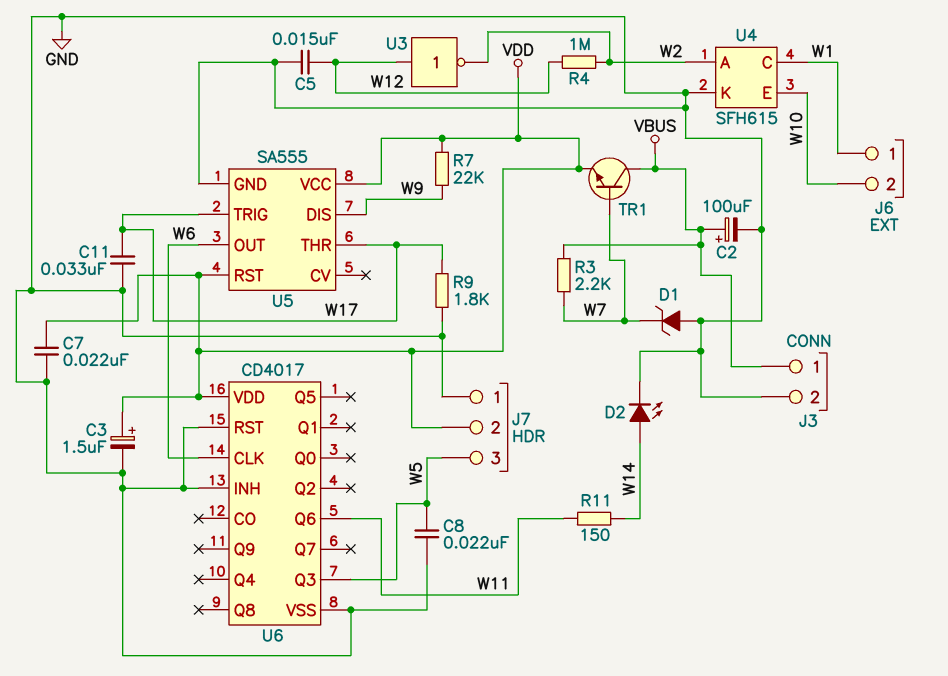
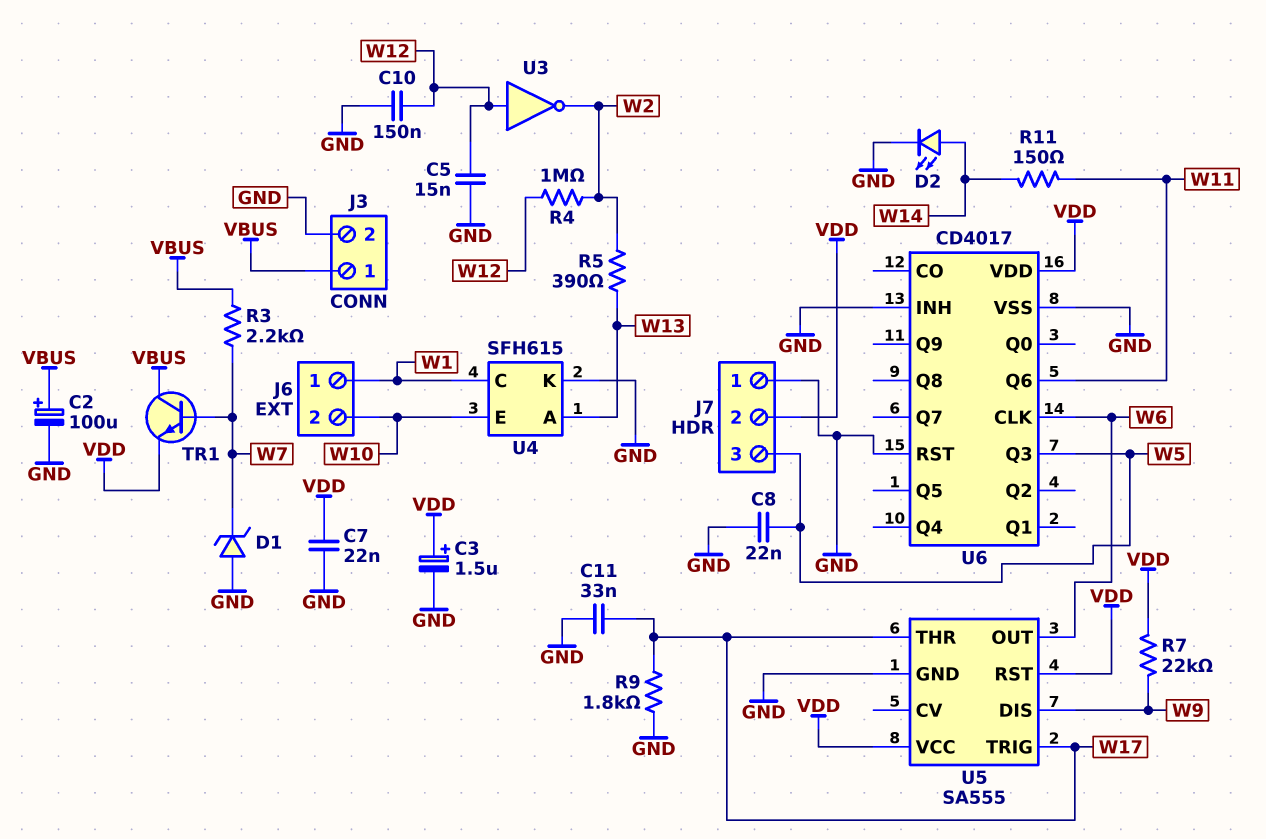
C10: none -> 150nF (GND, W12)
R5: none -> 390 (W2, W13)
U4 pin A: W2 -> W13

